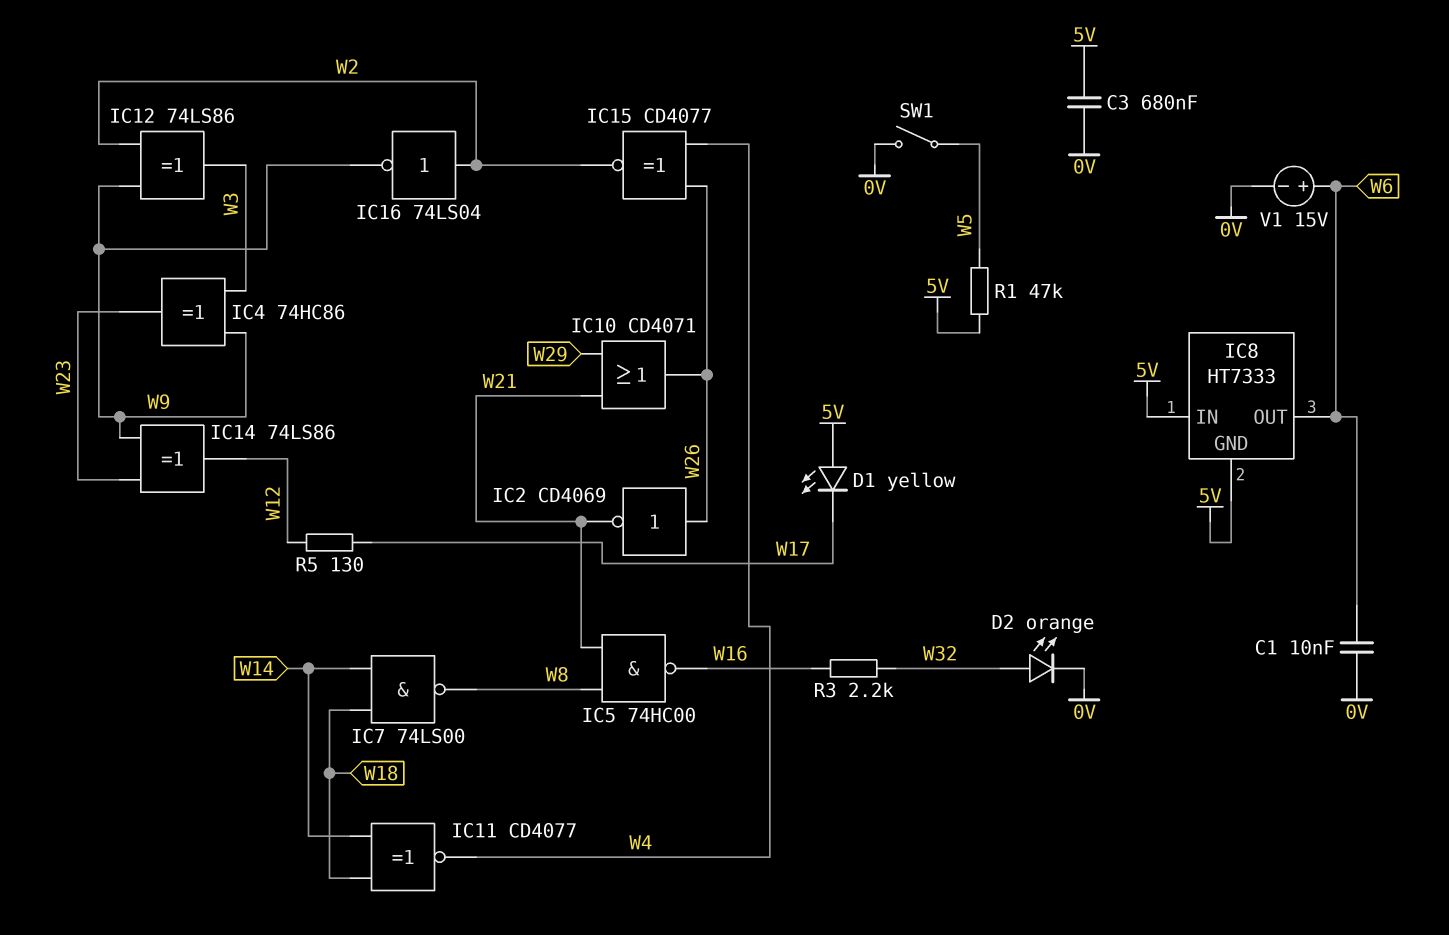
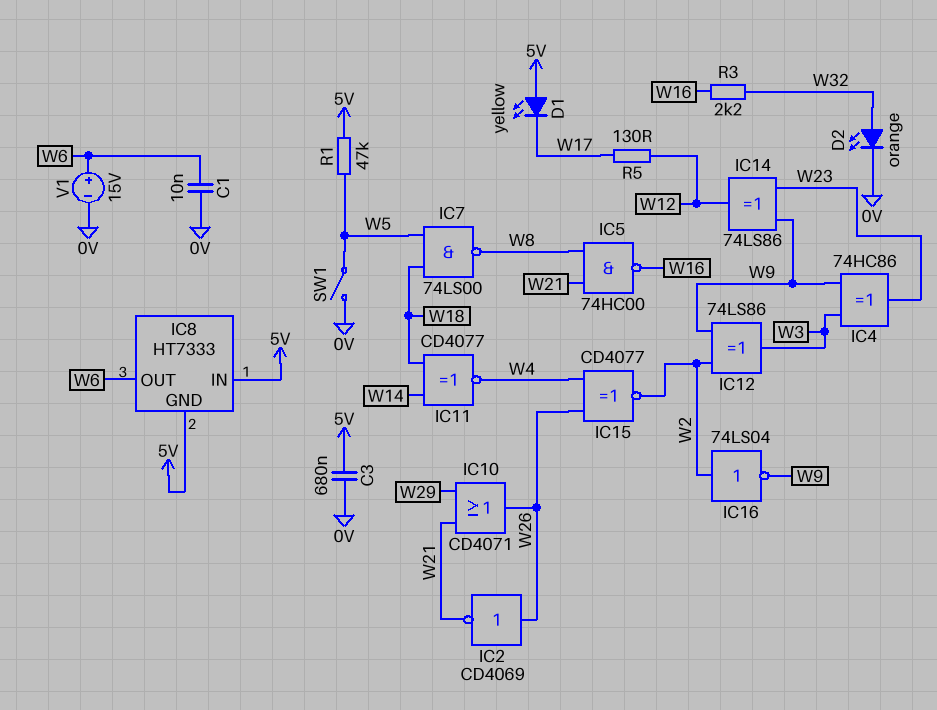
IC7: NAND 74LS00 (in W14, in W18, out W8) -> NAND 74LS00 (in W5, in W18, out W8)

